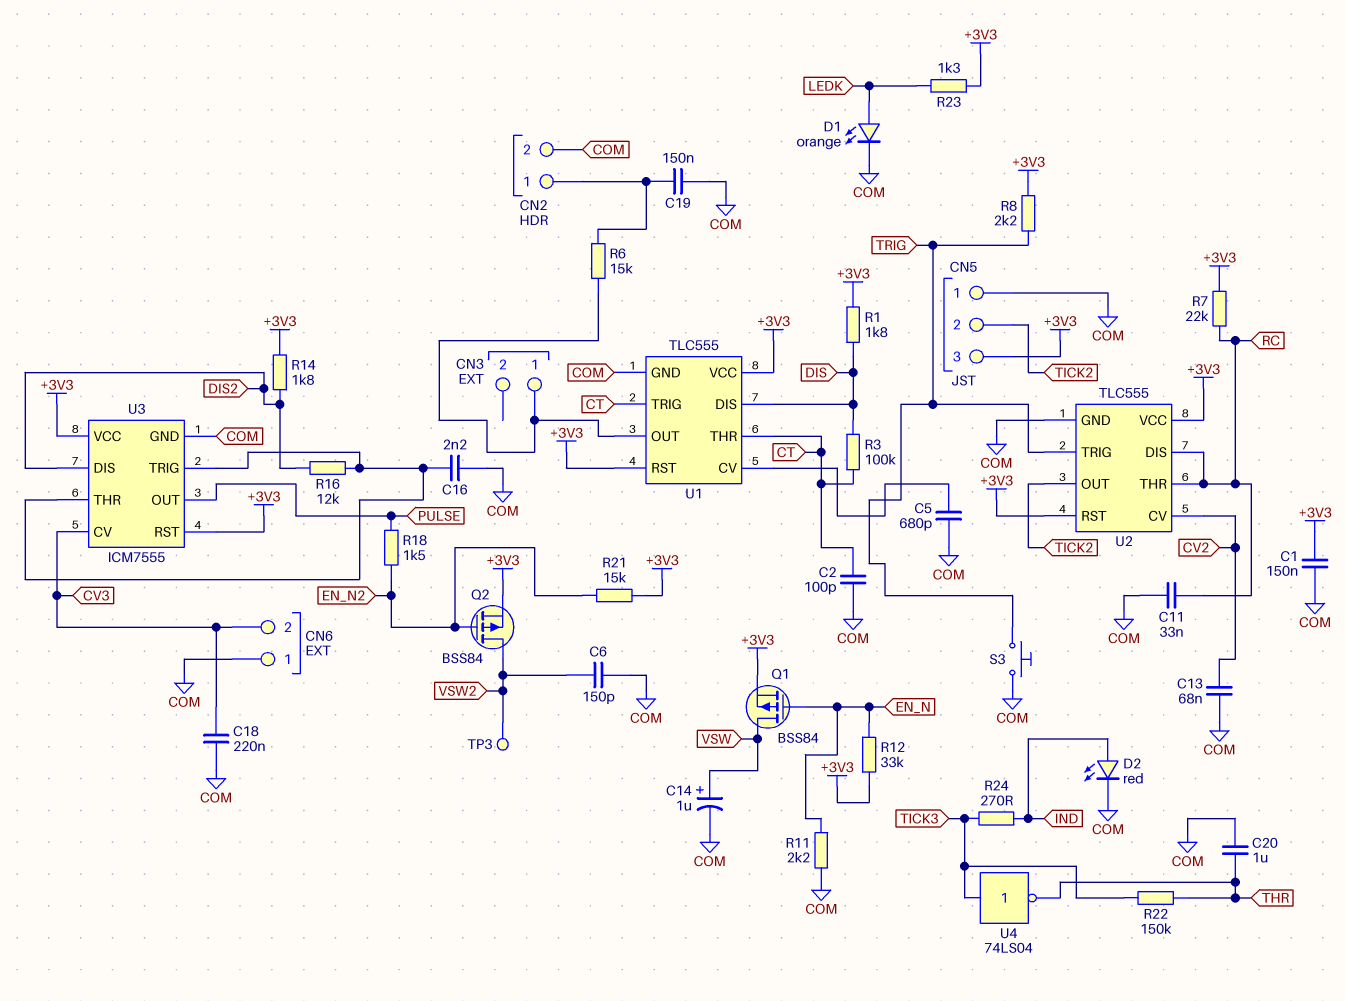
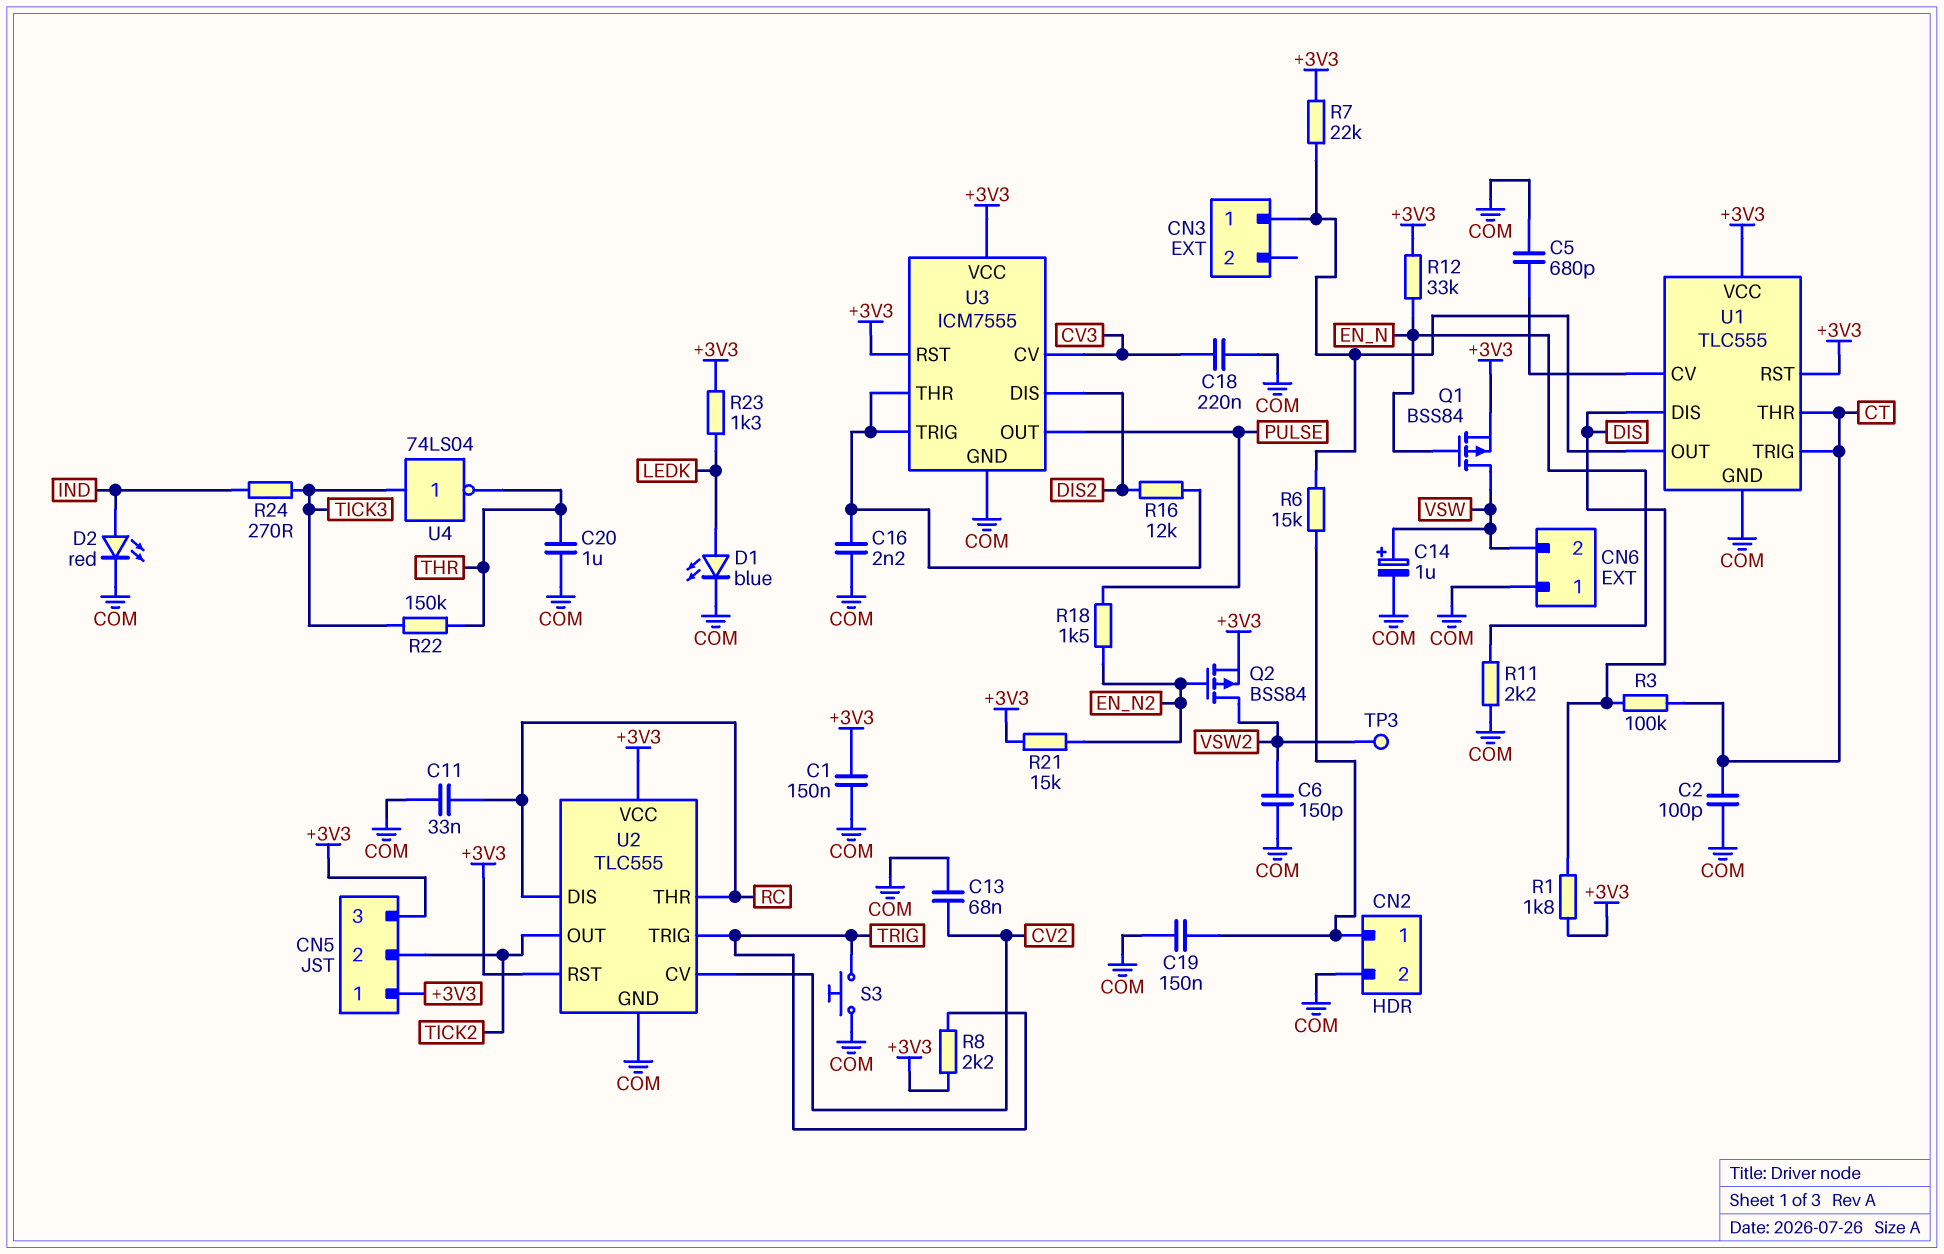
CN5 pin 1: COM -> +3V3
CN6 pin 2: CV3 -> VSW
D1: LED orange (A LEDK, K COM) -> LED blue (A LEDK, K COM)
R7: 22k (+3V3, RC) -> 22k (+3V3, CN3/1)
R14: 1.8k (+3V3, DIS2) -> none

